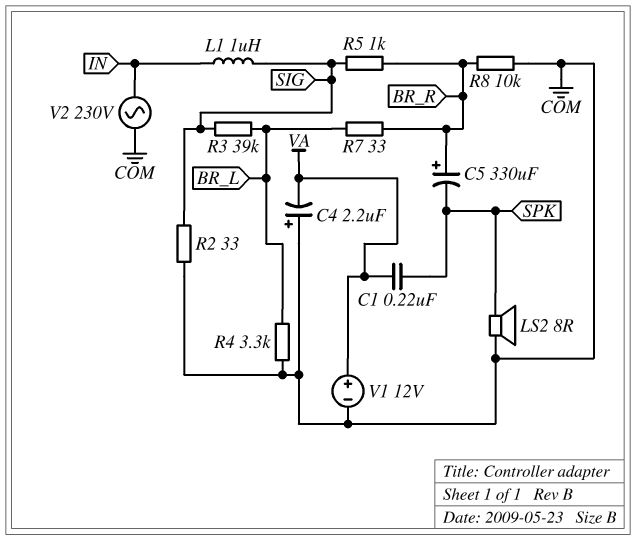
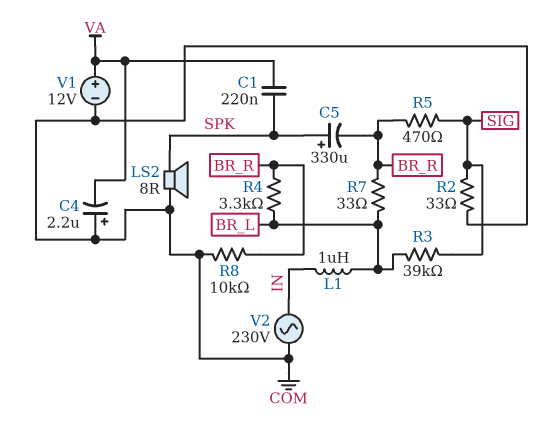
C5: 330uF (plus BR_R, minus SPK) -> 330uF (plus SPK, minus BR_R)
L1: 1uH (IN, SIG) -> 1uH (BR_L, IN)
R4: 3.3k (BR_L, COM) -> 3.3k (BR_L, BR_R)
R5: 1k (BR_R, SIG) -> 470 (BR_R, SIG)

